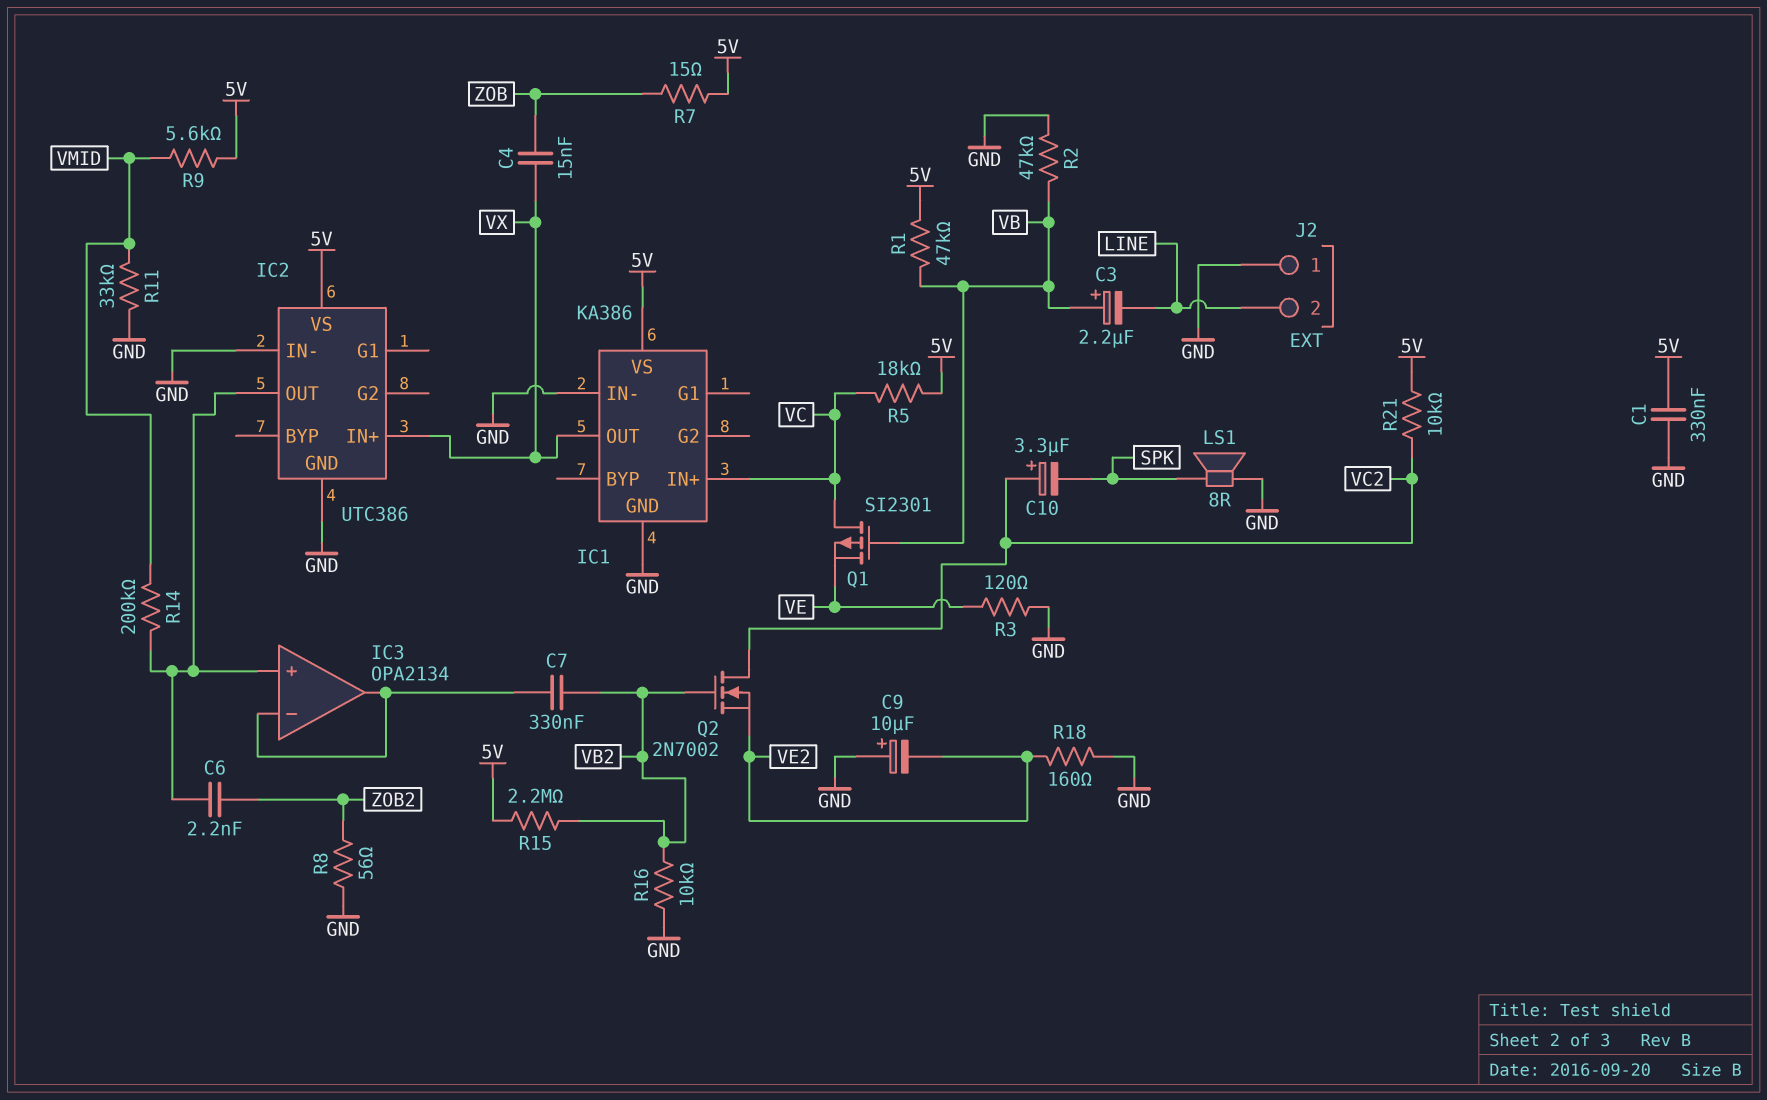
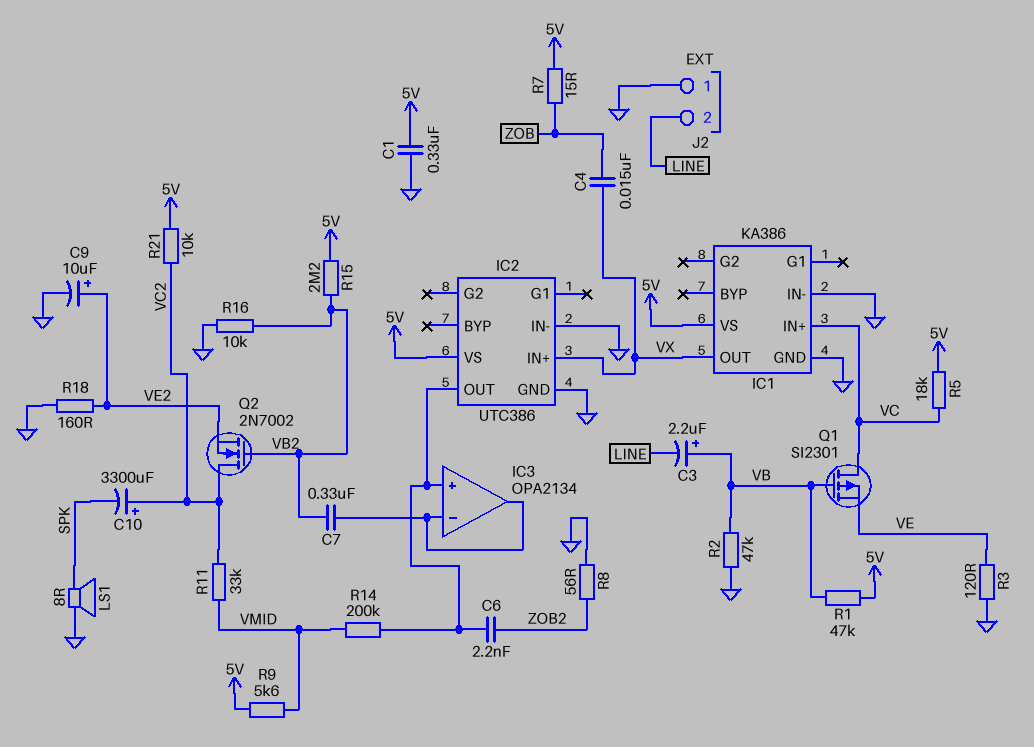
C9: 10uF (plus GND, minus VE2) -> 10uF (plus VE2, minus GND)
C10: 3.3uF (plus VC2, minus SPK) -> 3300uF (plus VC2, minus SPK)
R11: 33k (GND, VMID) -> 33k (VC2, VMID)

